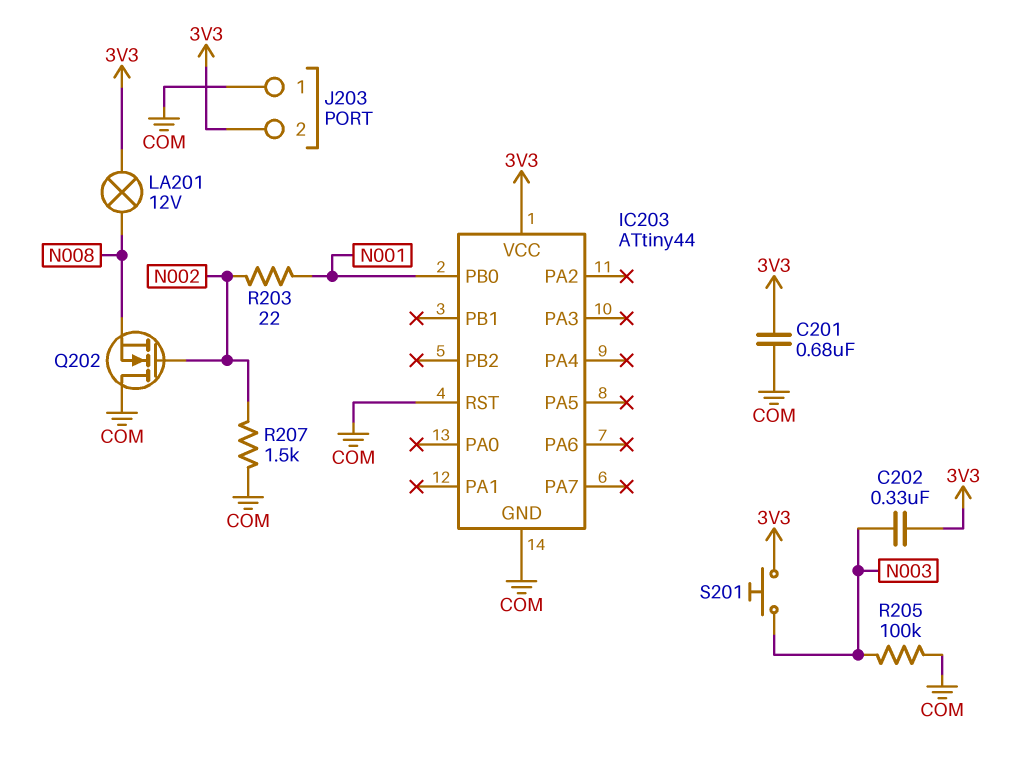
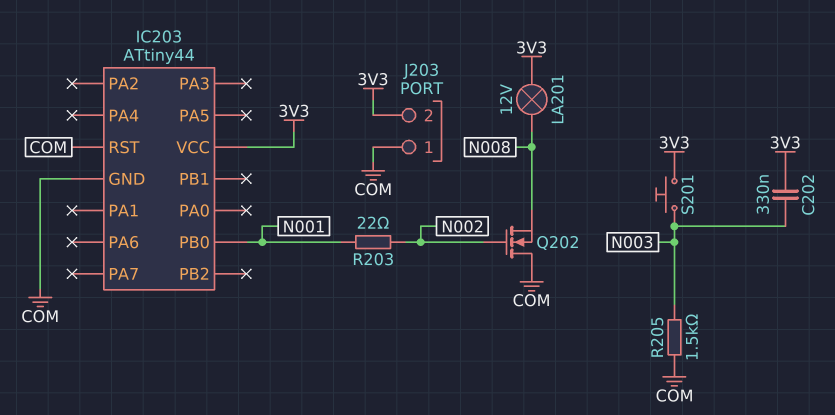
C201: 680nF (3V3, COM) -> none
R205: 100k (COM, N003) -> 1.5k (COM, N003)
R207: 1.5k (COM, N002) -> none

